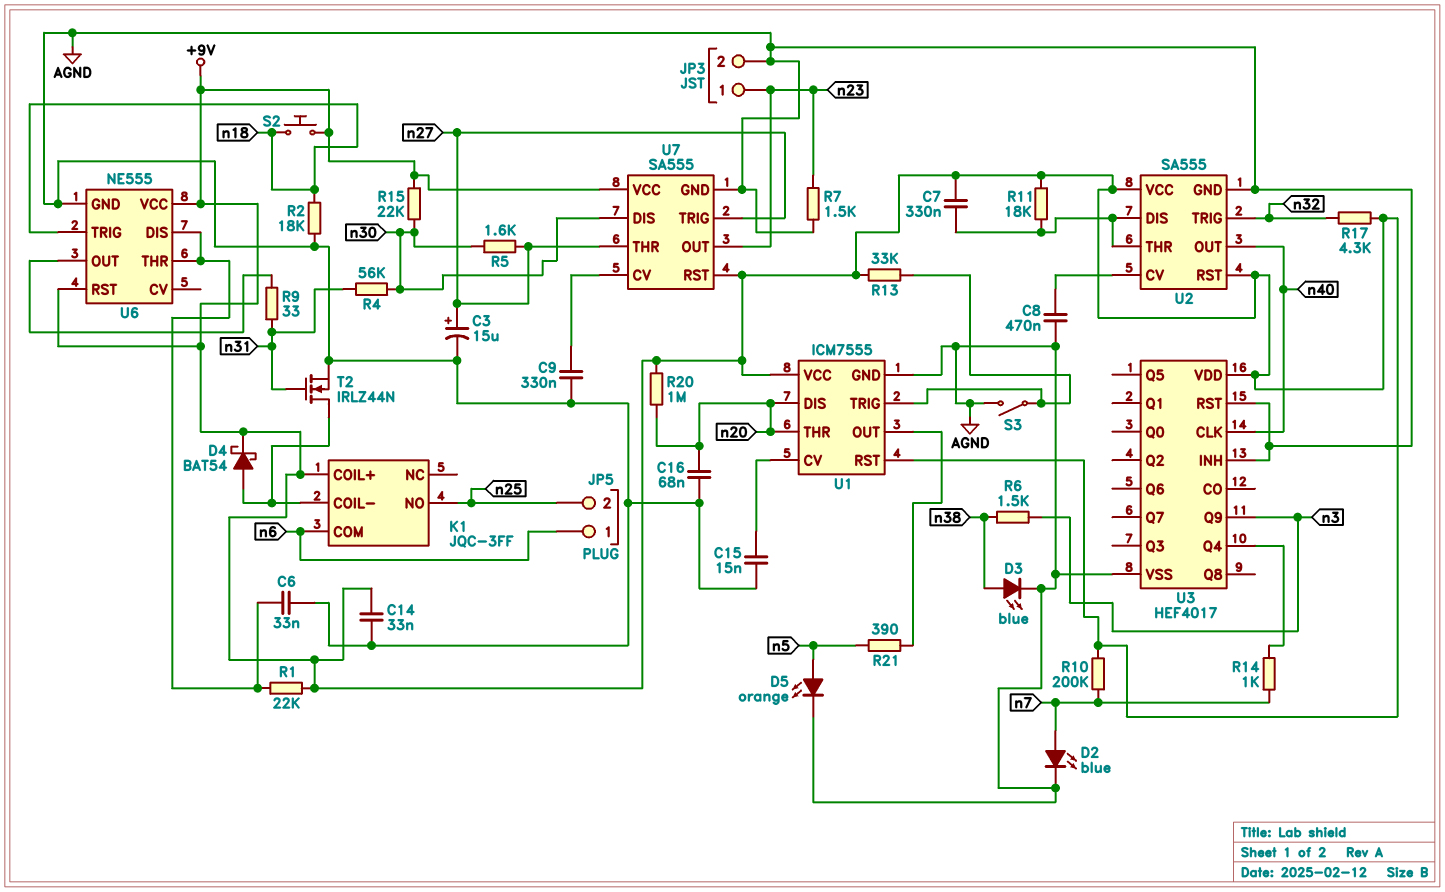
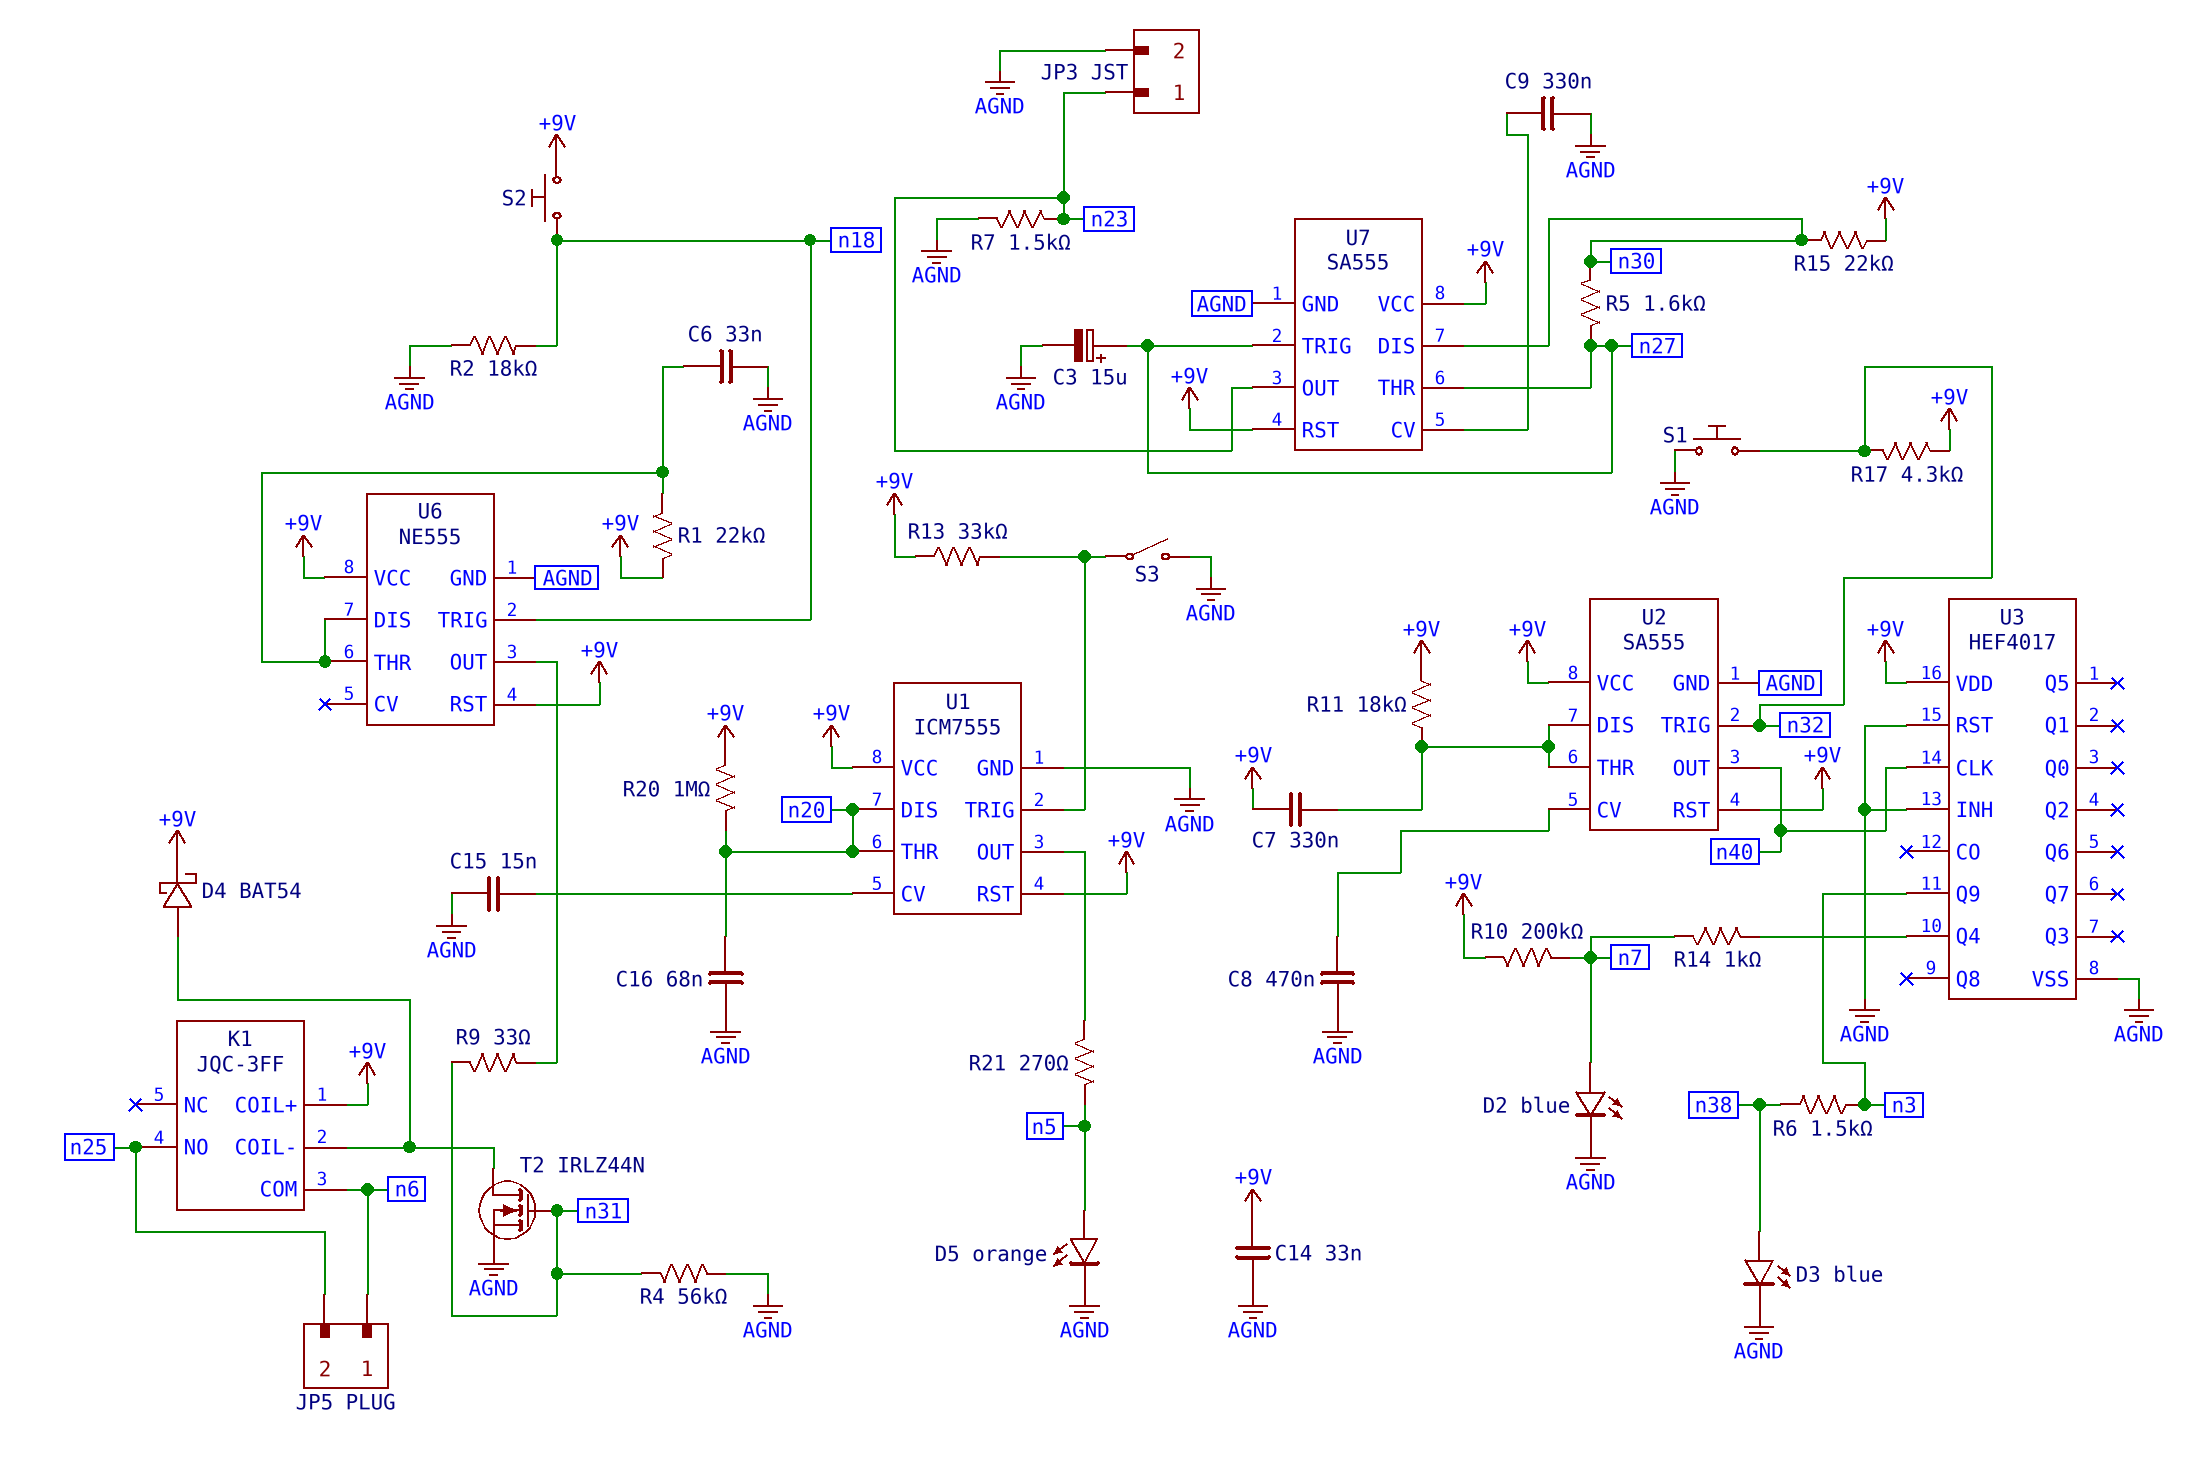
R4: 56k (n30, n31) -> 56k (AGND, n31)
R21: 390 (U1/OUT, n5) -> 270 (U1/OUT, n5)
S1: none -> button (AGND, n32)

